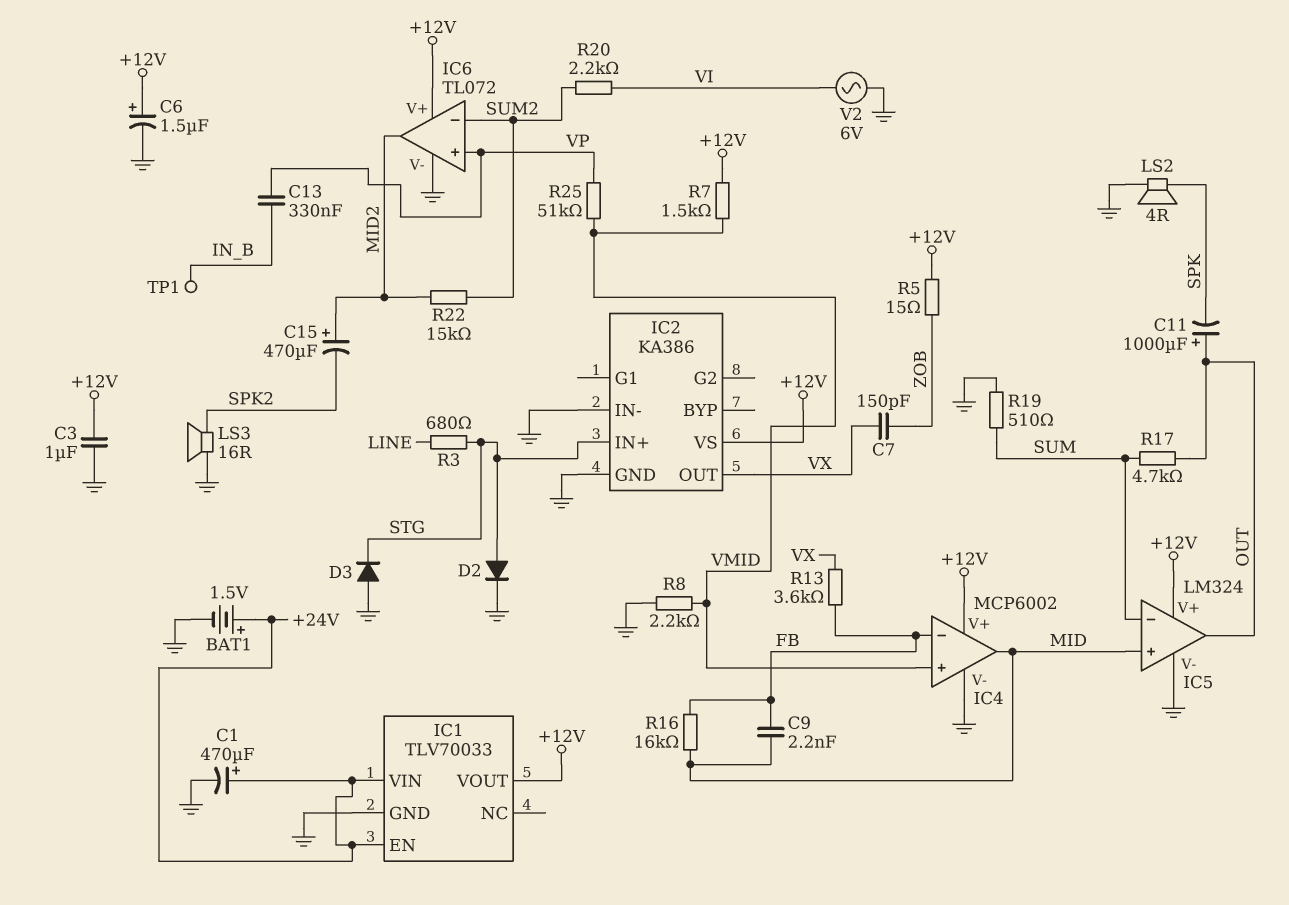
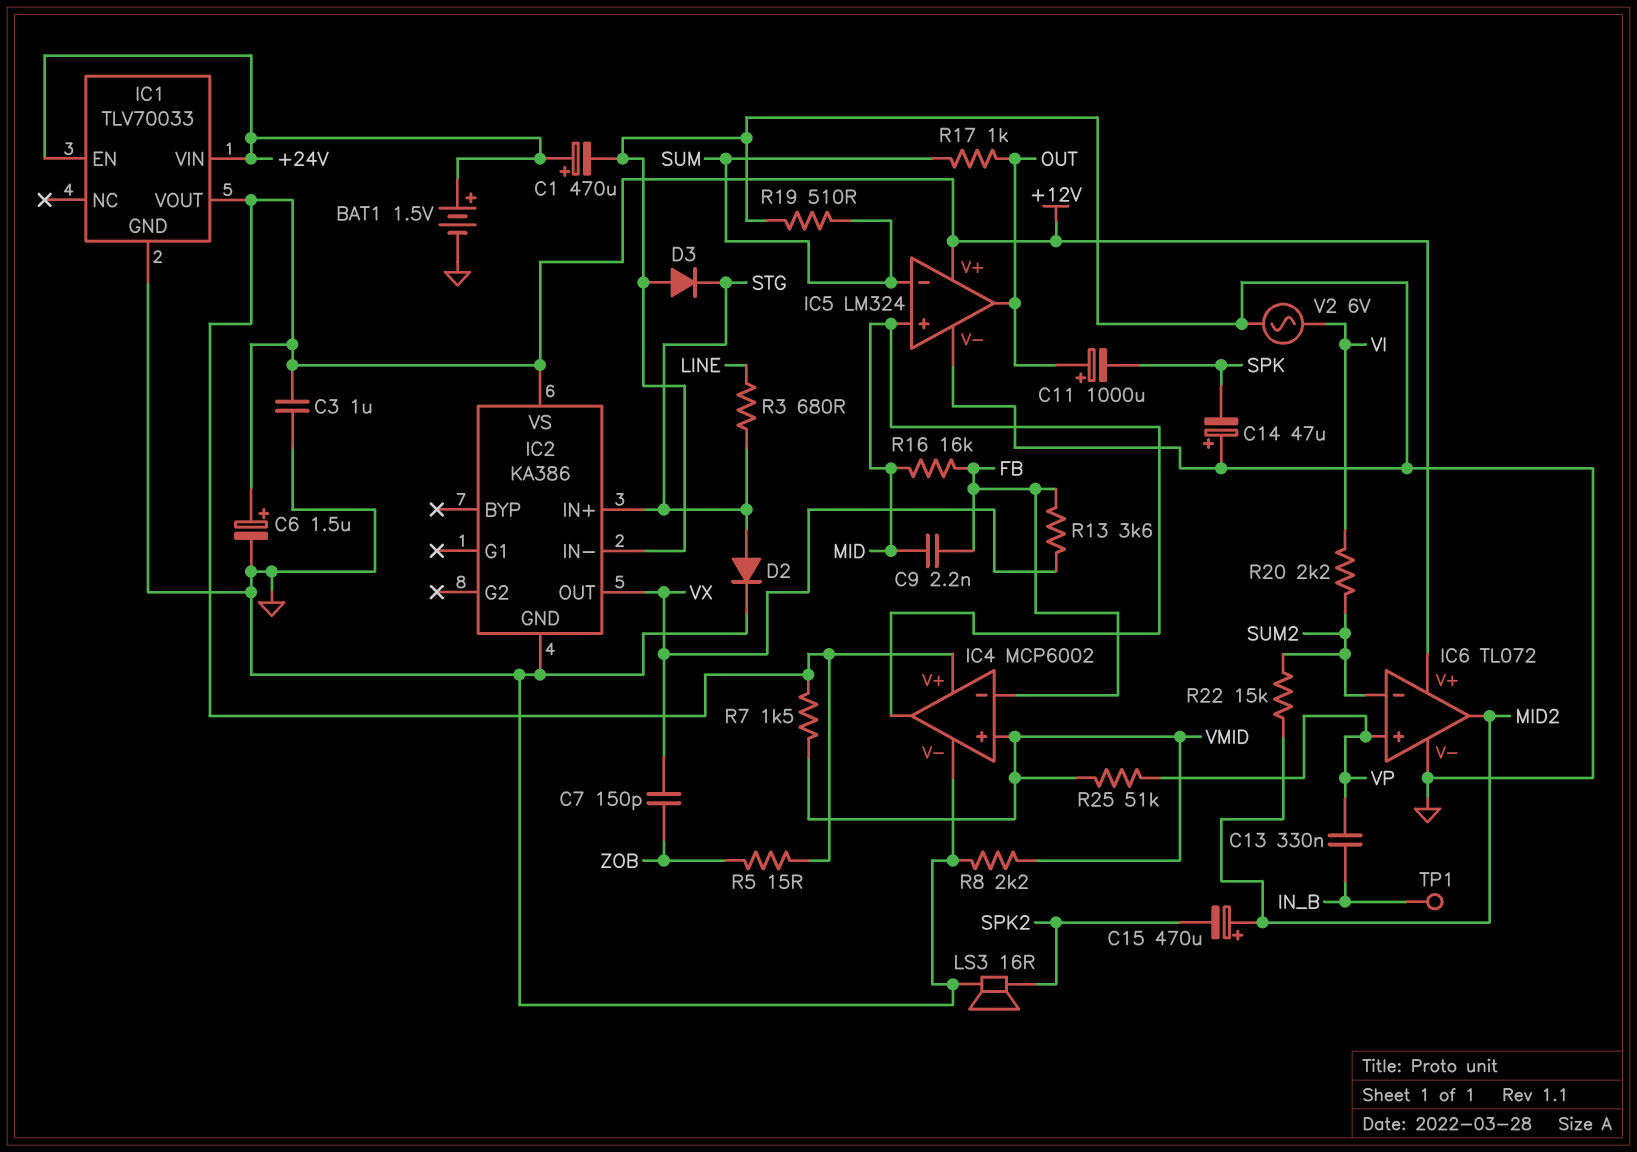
C14: none -> 47uF (plus GND, minus SPK)
LS2: speaker 4R (GND, SPK) -> none
R17: 4.7k (OUT, SUM) -> 1k (OUT, SUM)

